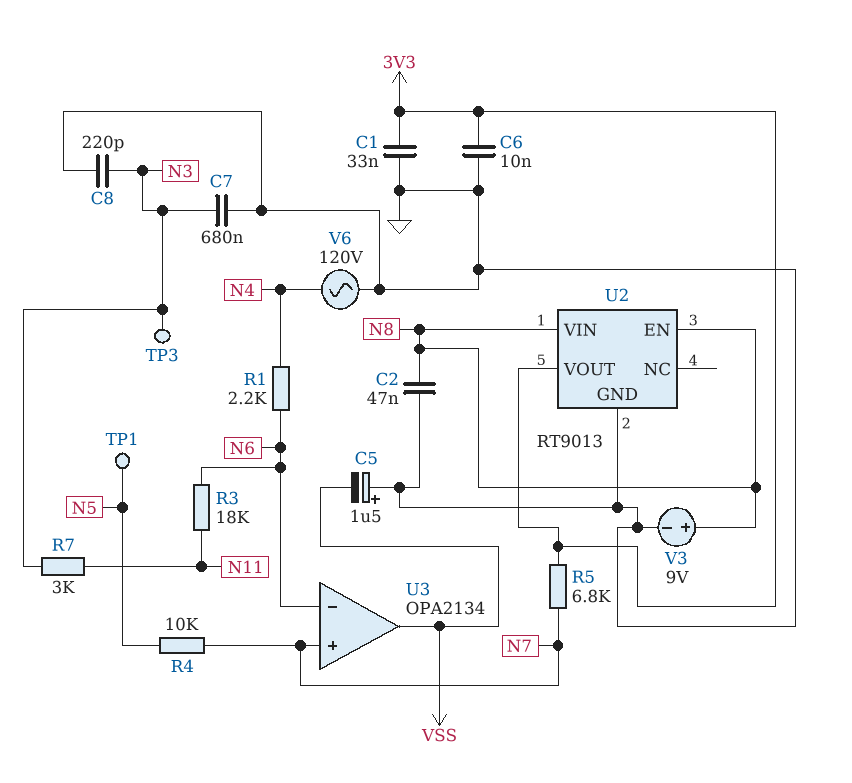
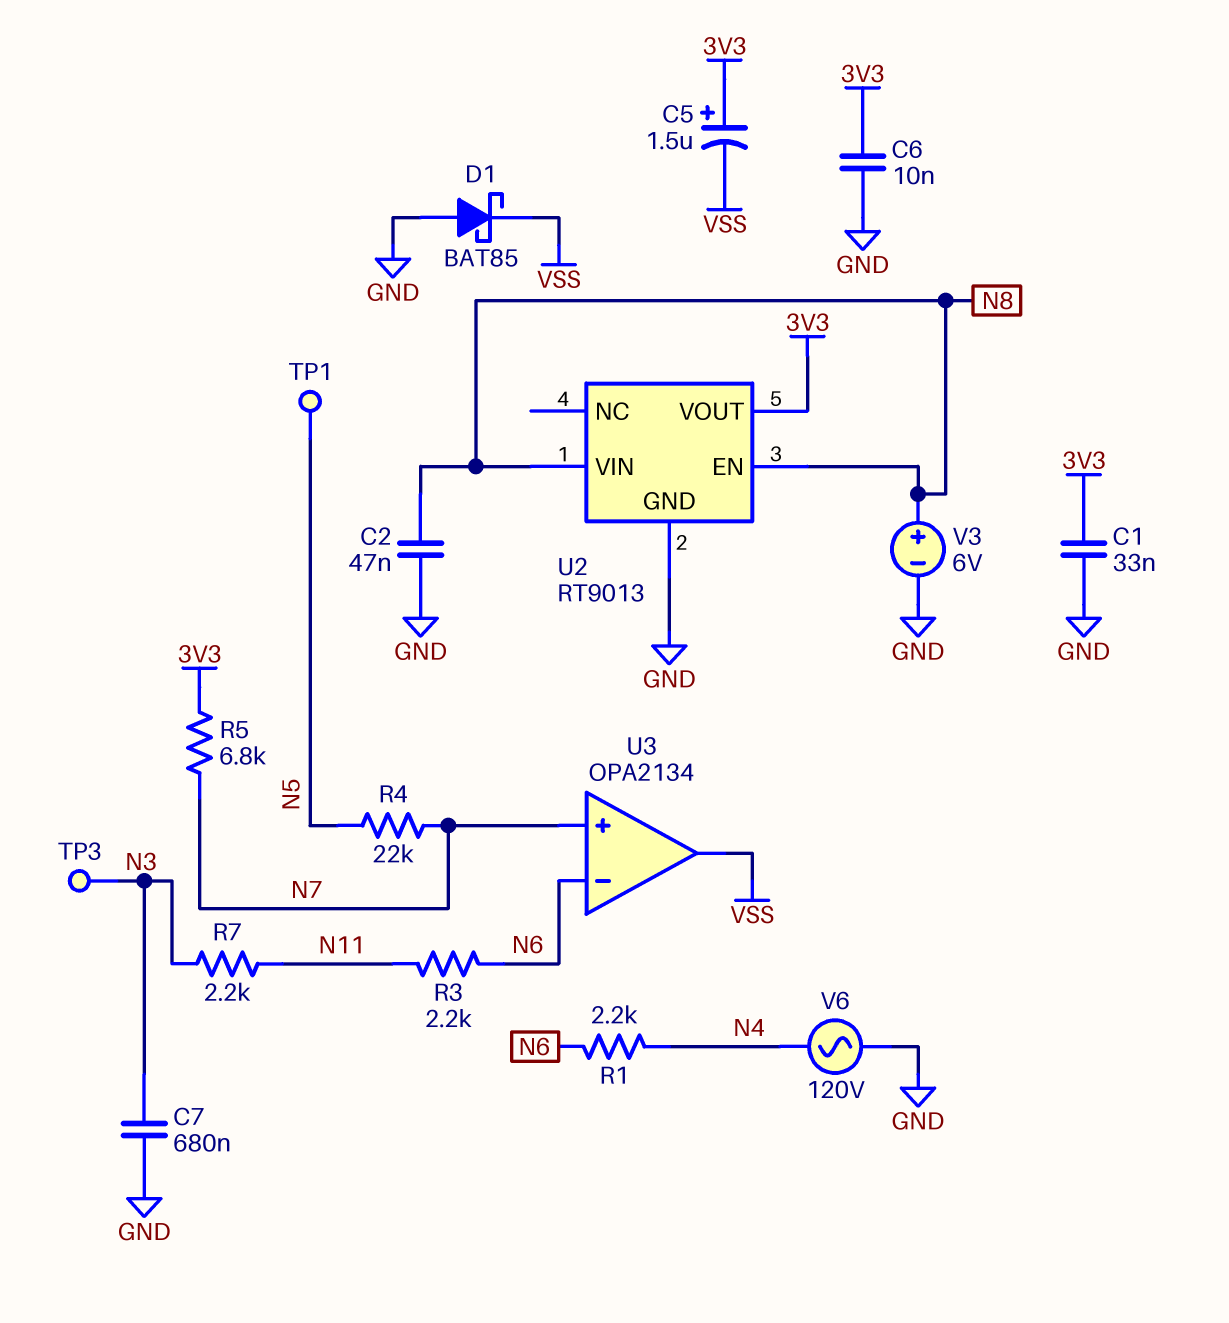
C5: 1.5uF (plus GND, minus VSS) -> 1.5uF (plus 3V3, minus VSS)
C8: 220pF (GND, N3) -> none
D1: none -> schottky BAT85 (A GND, K VSS)
R3: 18k (N6, N11) -> 2.2k (N6, N11)
R4: 10k (N5, N7) -> 22k (N5, N7)
R7: 3k (N3, N11) -> 2.2k (N3, N11)
V3: 9V (plus N8, minus GND) -> 6V (plus N8, minus GND)

